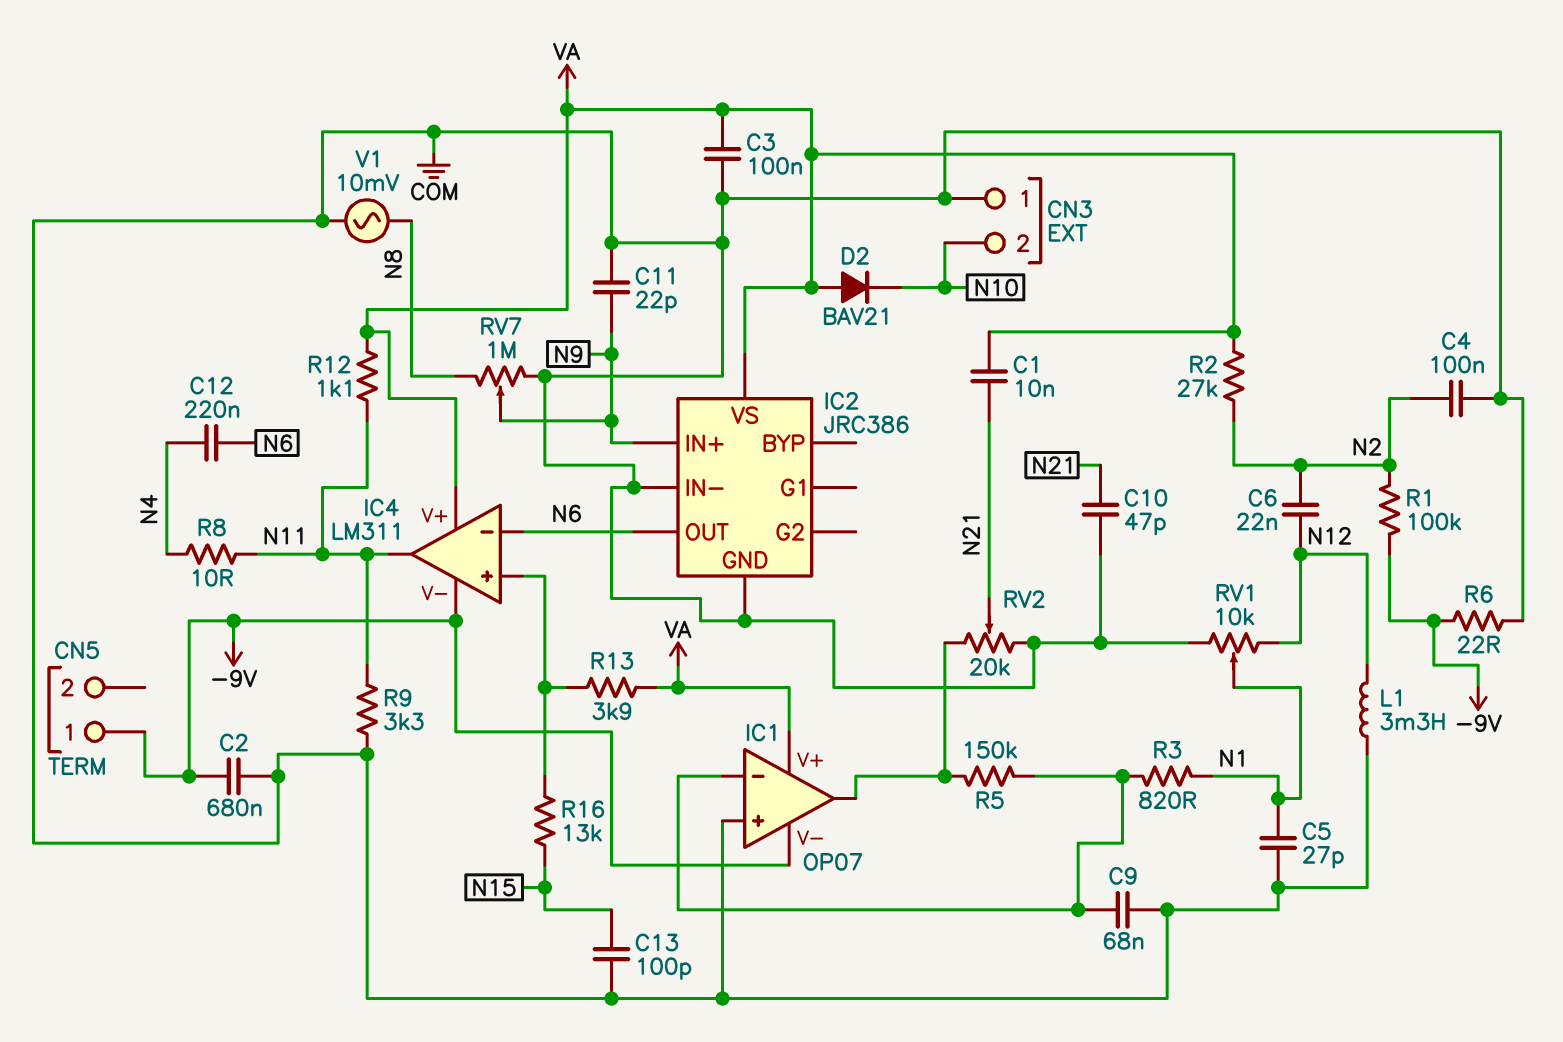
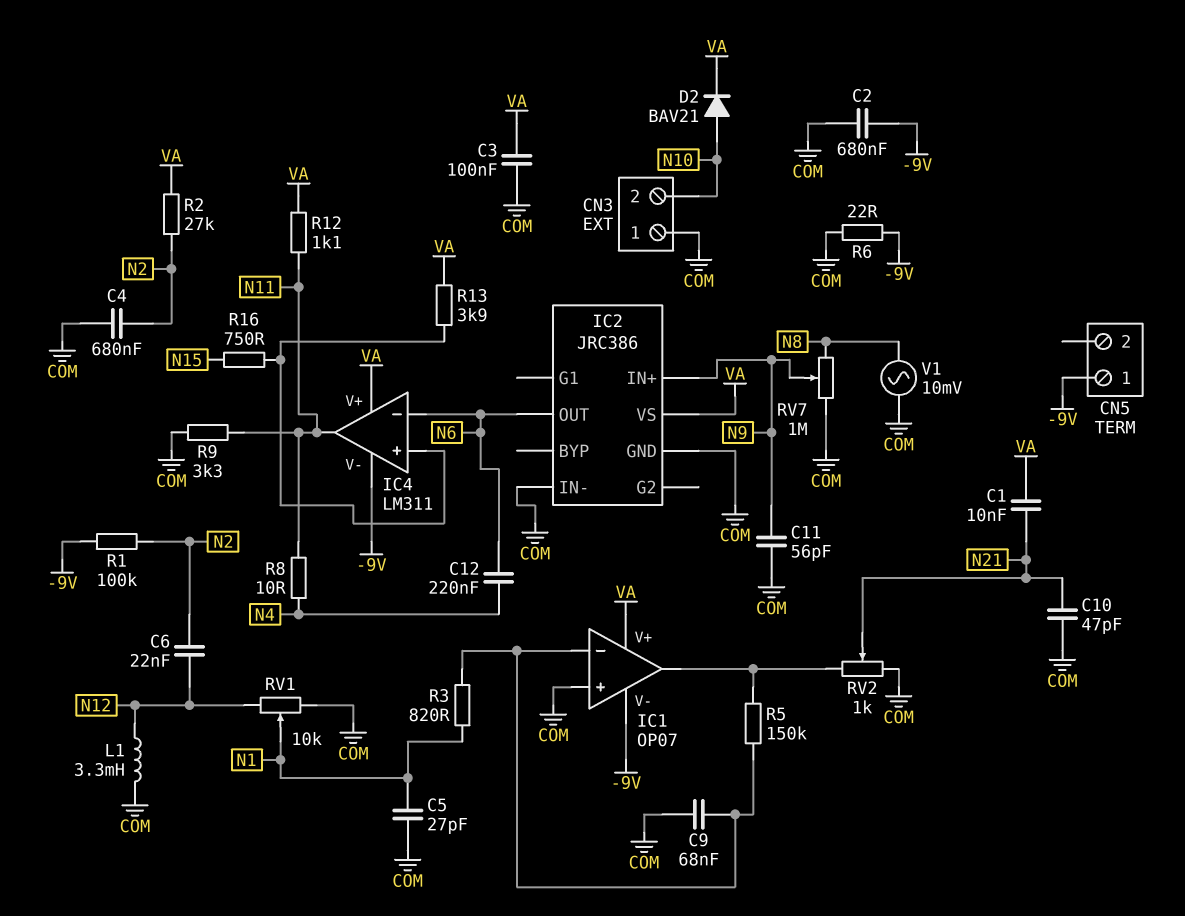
C4: 100nF (COM, N2) -> 680nF (COM, N2)
C11: 22pF (COM, N9) -> 56pF (COM, N9)
C13: 100pF (COM, N15) -> none
D2: diode BAV21 (A VA, K N10) -> diode BAV21 (A N10, K VA)
R16: 13k (IC4/in+, N15) -> 750 (IC4/in+, N15)
RV2: 20k (COM, IC1/out, wiper N21) -> 1k (COM, IC1/out, wiper N21)

